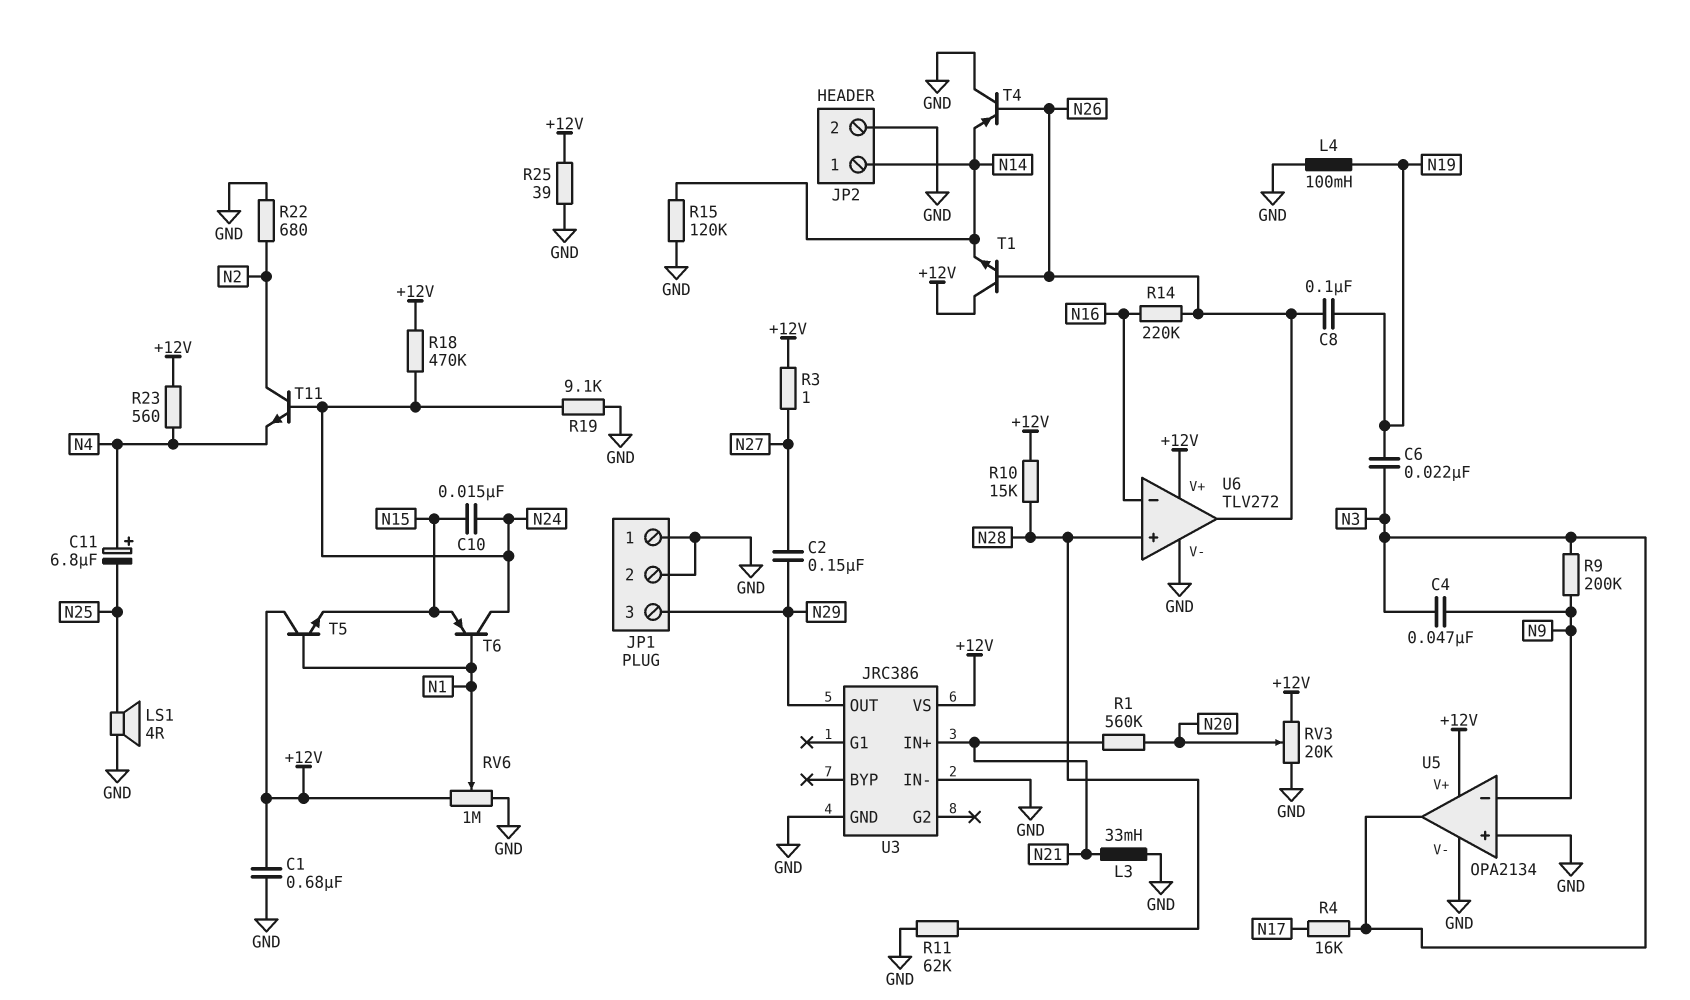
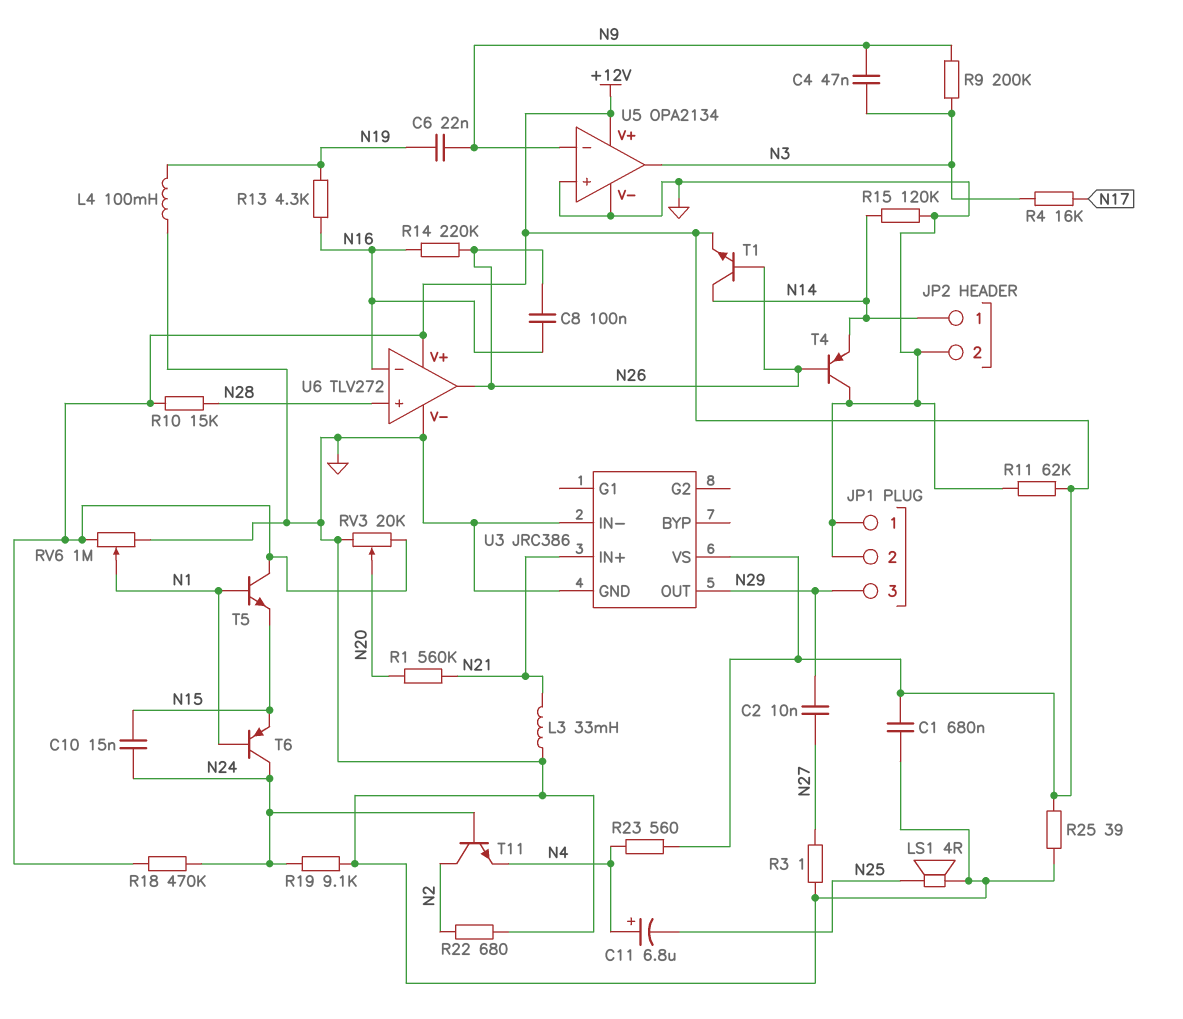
C2: 150nF (N27, N29) -> 10nF (N27, N29)
C6: 22nF (N3, N19) -> 22nF (N9, N19)
C8: 100nF (N19, N26) -> 100nF (N16, N26)
R3: 1 (+12V, N27) -> 1 (GND, N27)
R11: 62k (GND, N28) -> 62k (+12V, GND)
R13: none -> 4.3k (N16, N19)
T1: NPN (B N26, C +12V, E N14) -> NPN (B N26, C N14, E +12V)

